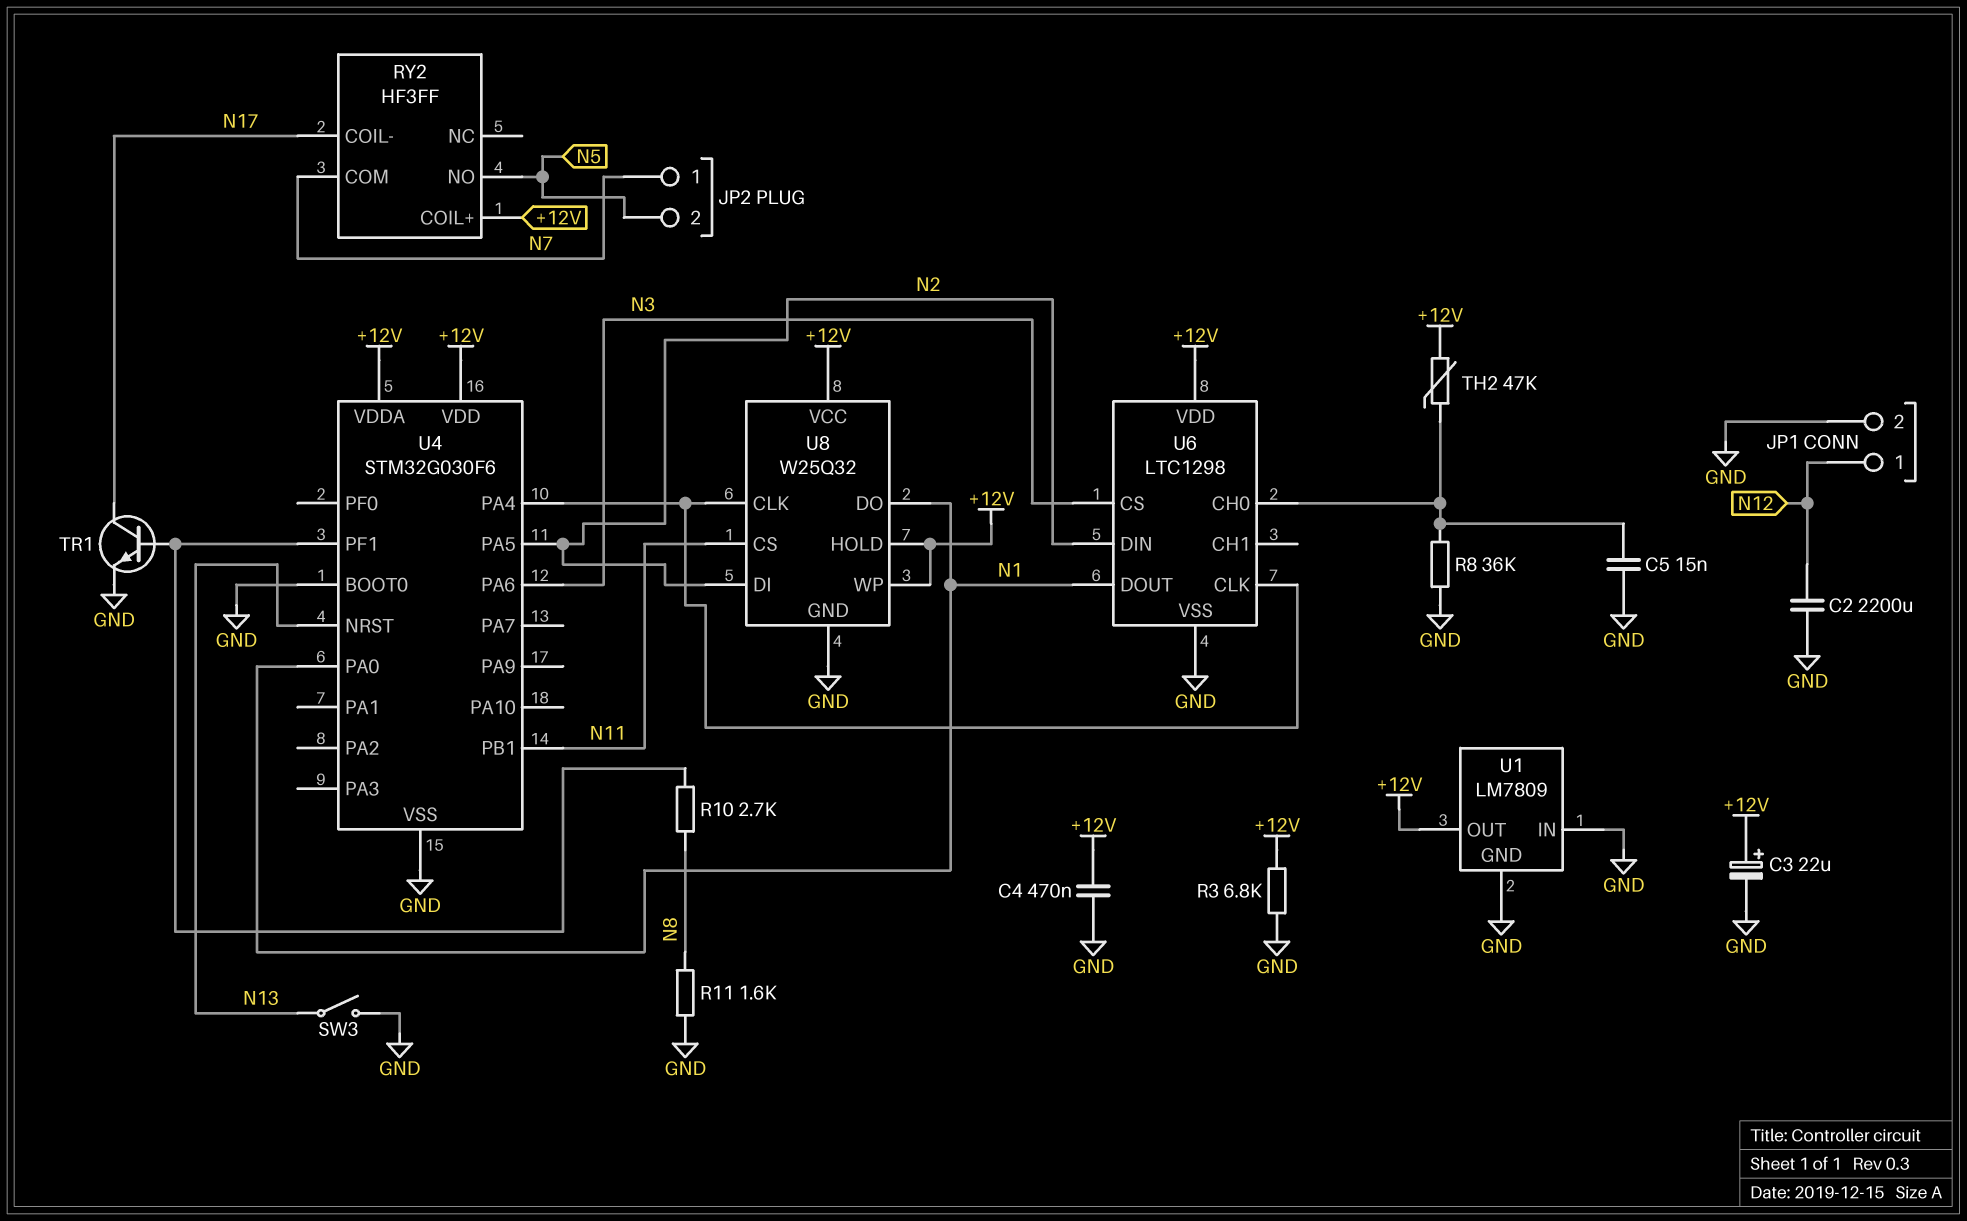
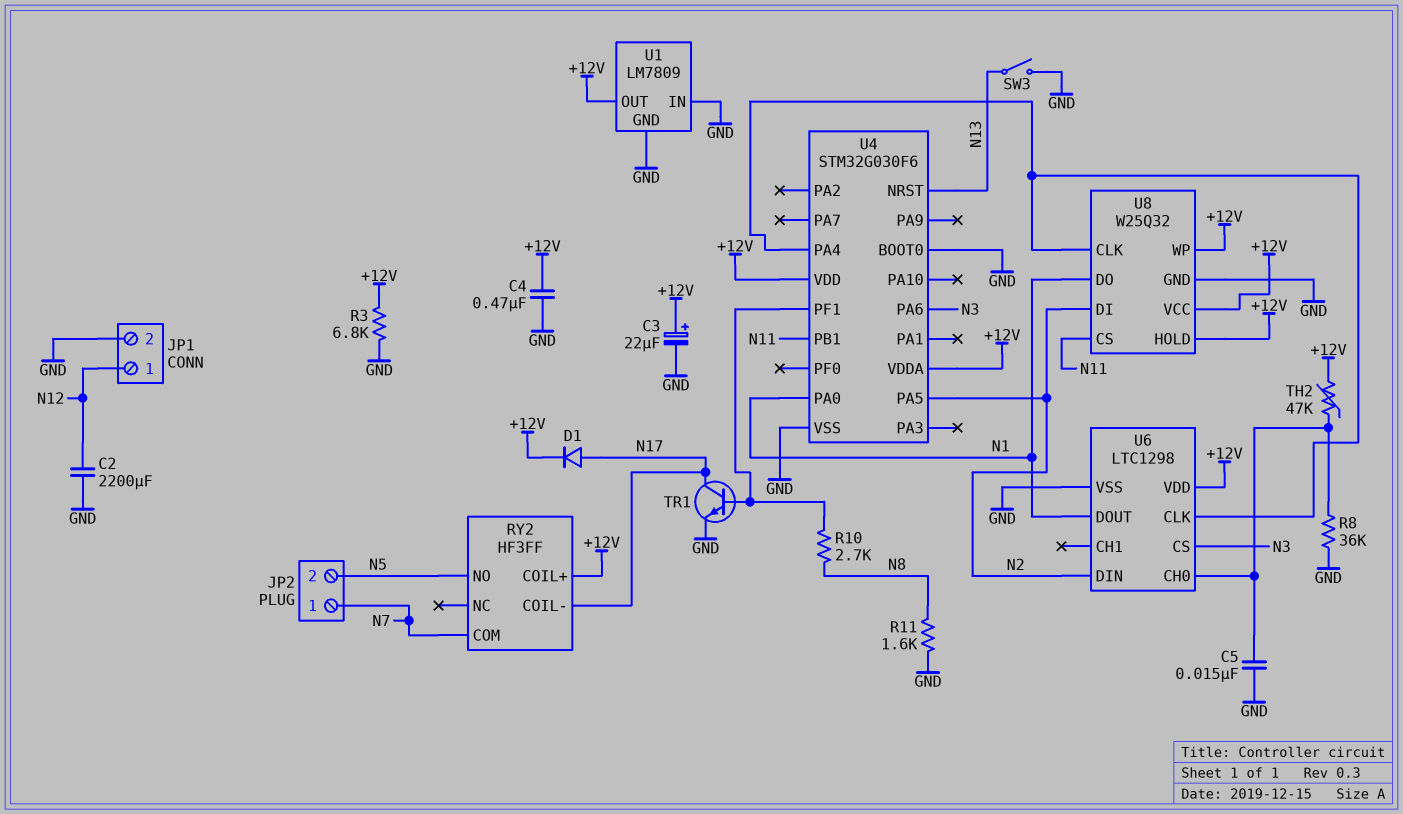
D1: none -> diode (A N17, K +12V)

